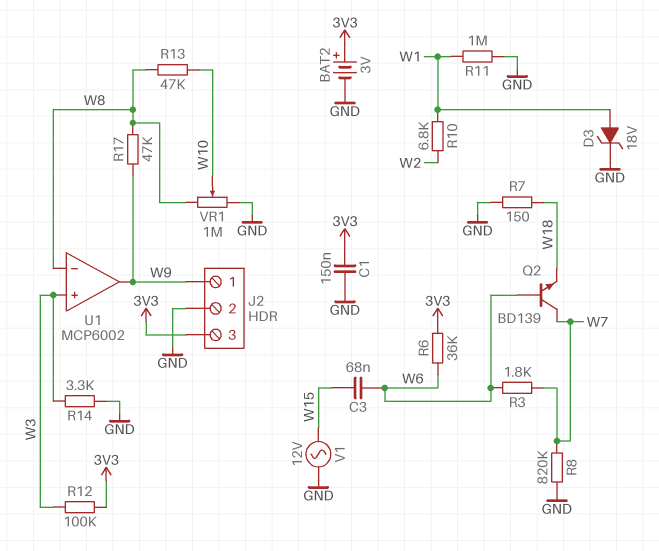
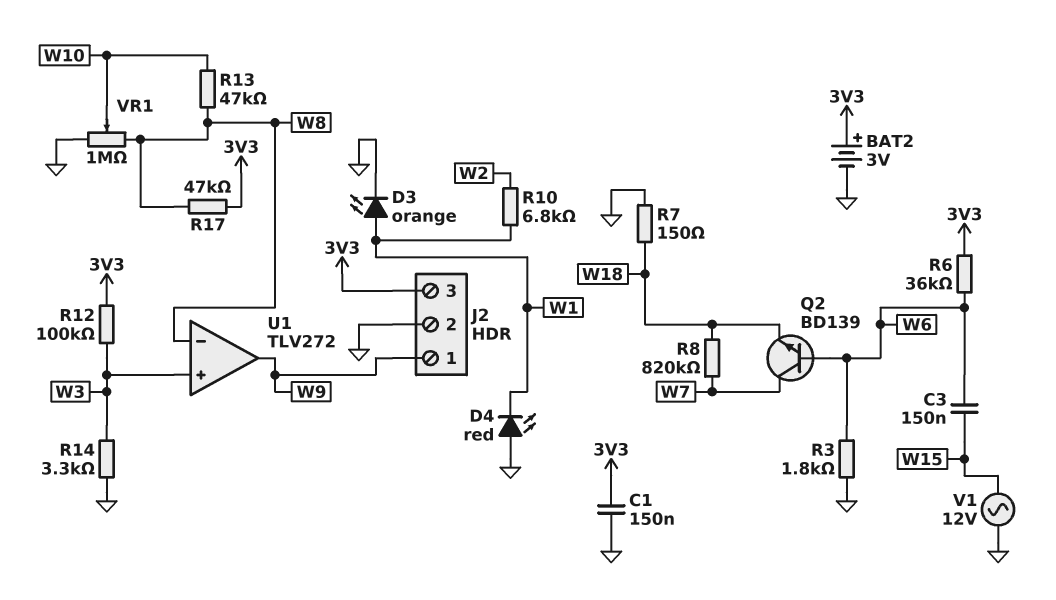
C3: 68nF (W6, W15) -> 150nF (W6, W15)
D3: zener 18V (A W1, K GND) -> LED orange (A W1, K GND)
D4: none -> LED red (A GND, K W1)
R3: 1.8k (W6, W7) -> 1.8k (GND, W6)
R8: 820k (GND, W7) -> 820k (W7, W18)
R11: 1M (GND, W1) -> none
R17: 47k (W8, W9) -> 47k (3V3, W8)
U1: MCP6002 -> TLV272

